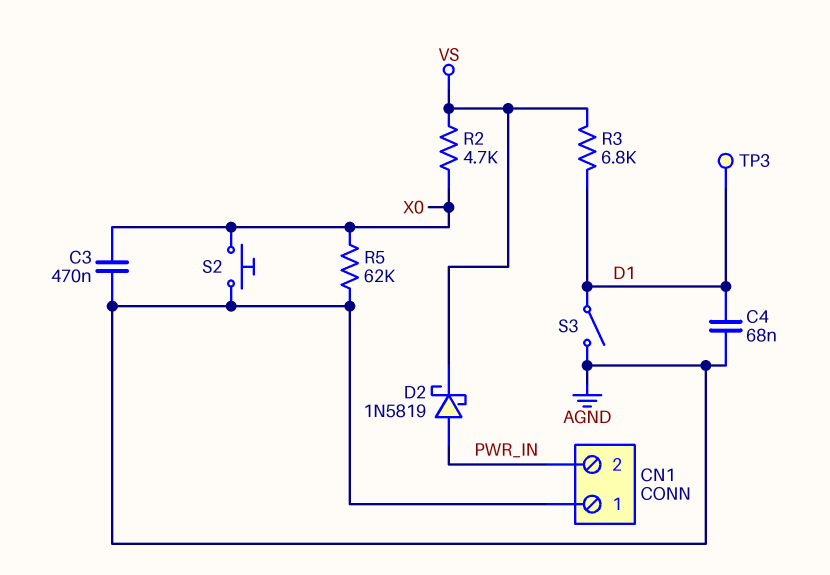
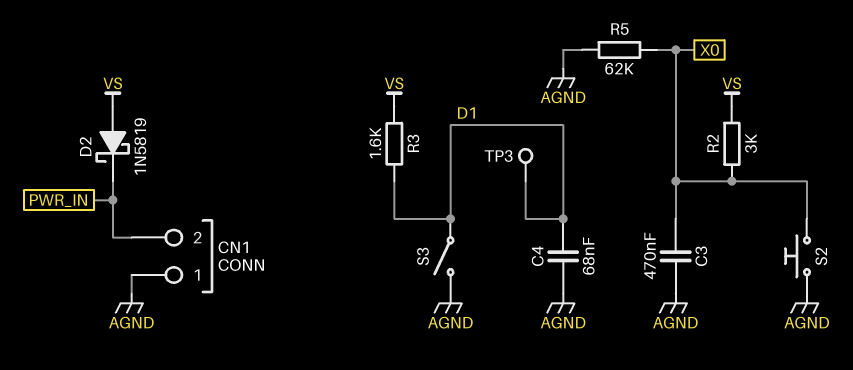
D2: schottky 1N5819 (A PWR_IN, K VS) -> schottky 1N5819 (A VS, K PWR_IN)
R2: 4.7k (VS, X0) -> 3k (VS, X0)
R3: 6.8k (D1, VS) -> 1.6k (D1, VS)

